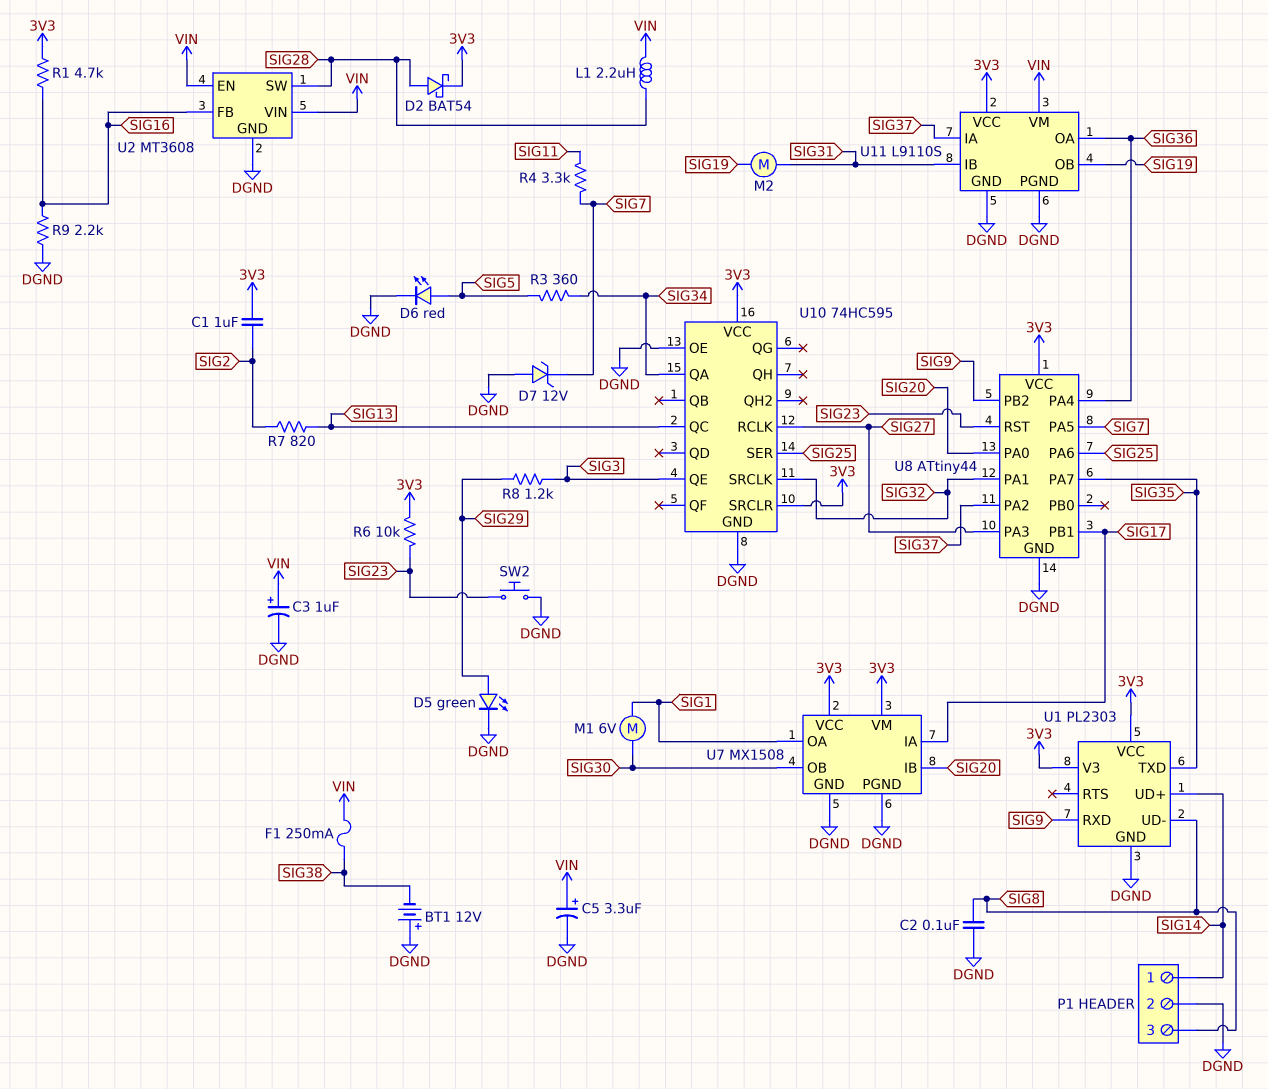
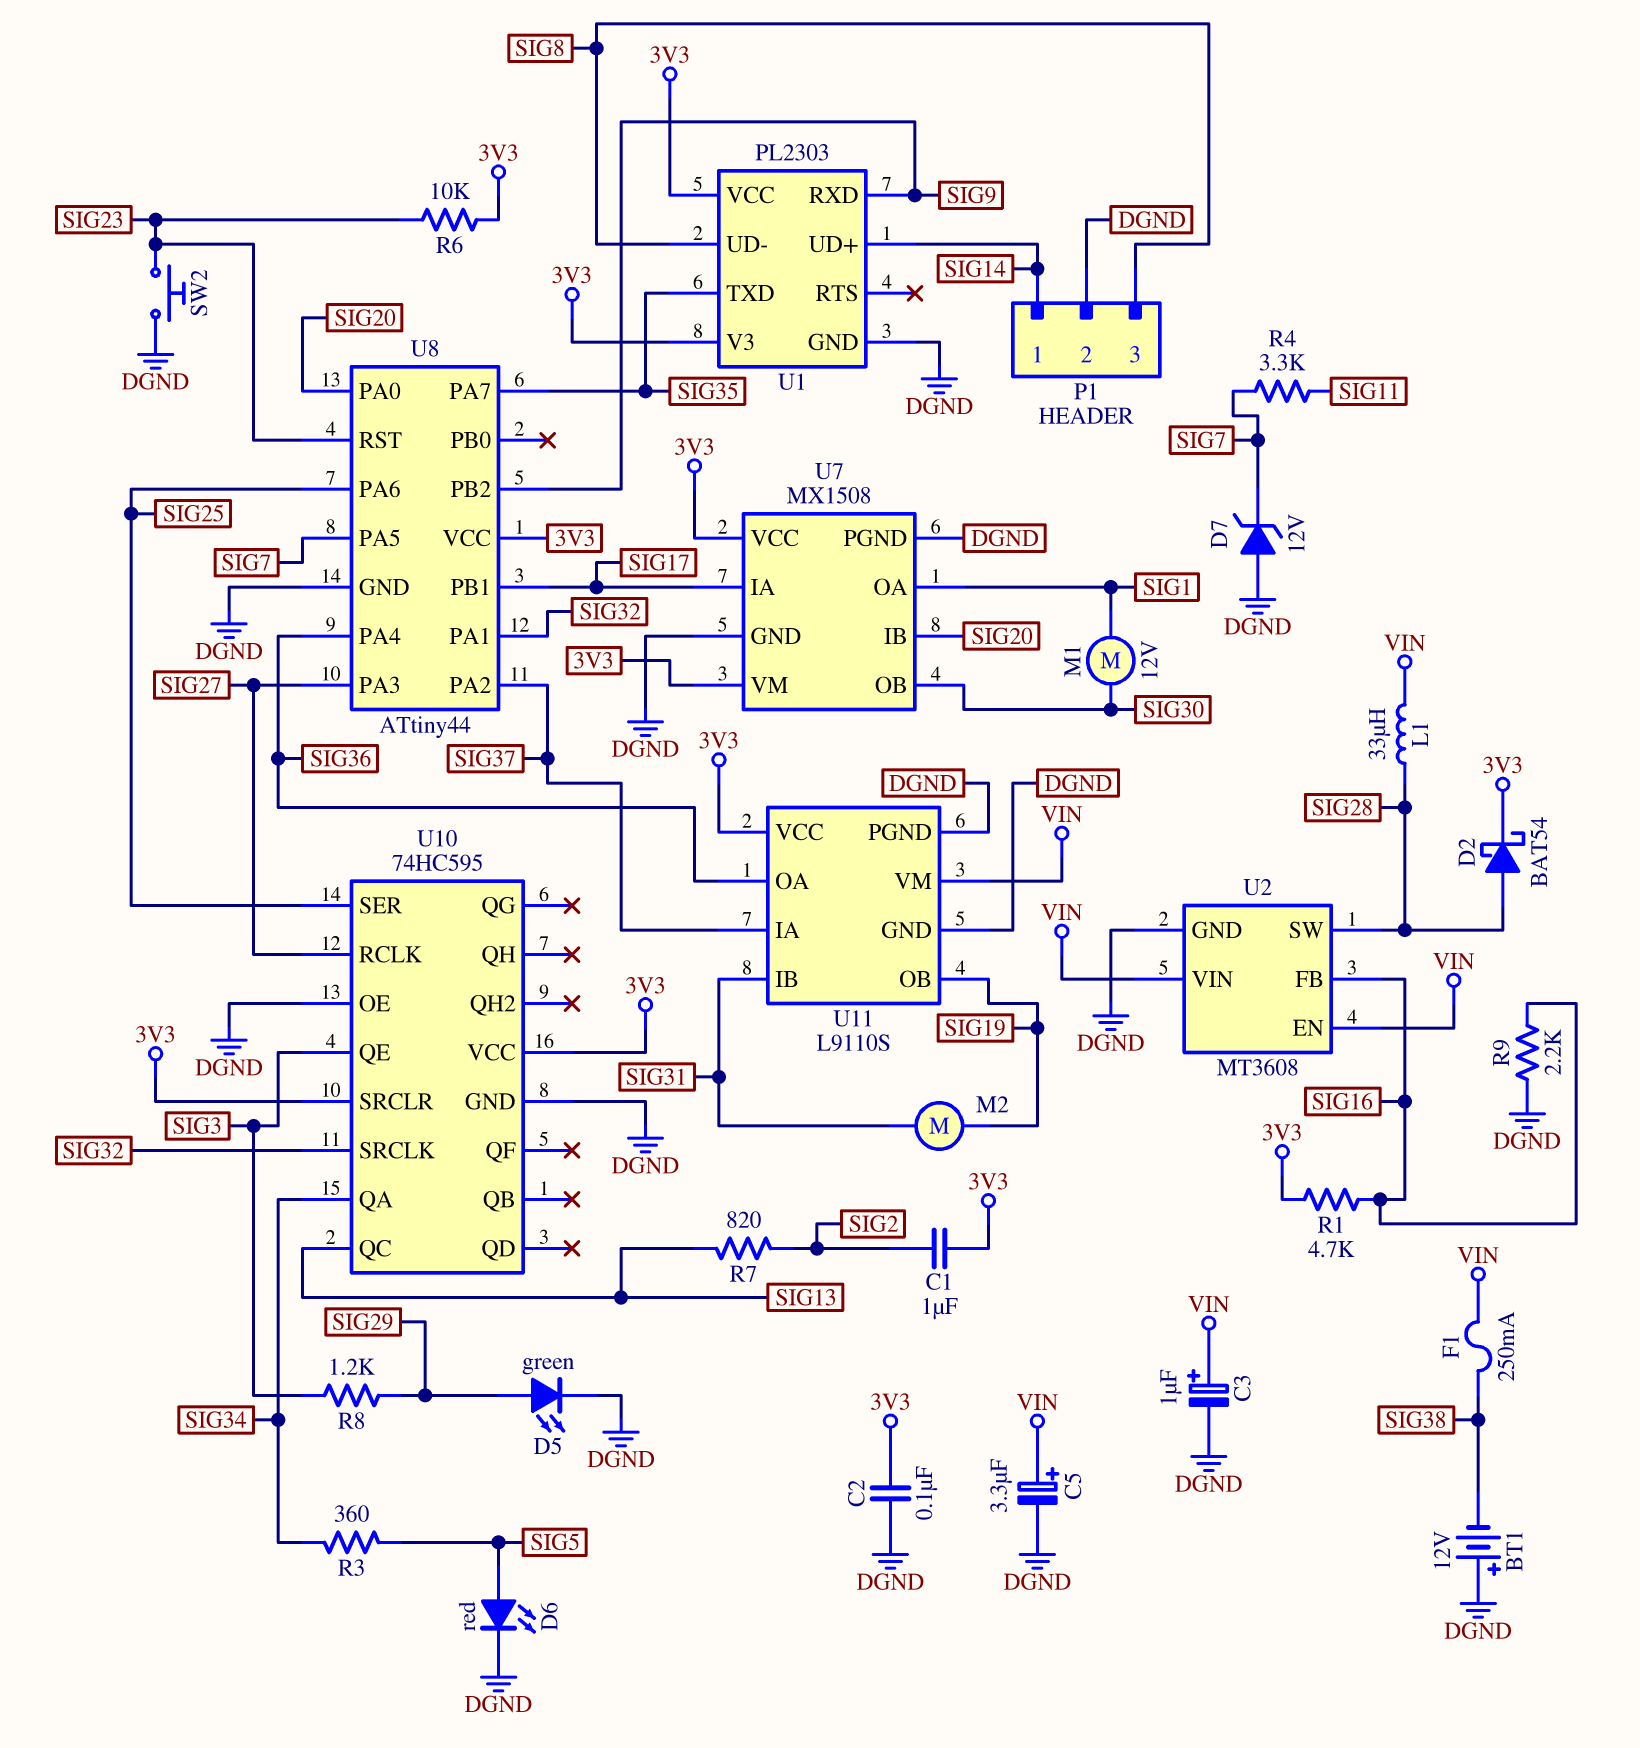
C2: 100nF (DGND, SIG8) -> 100nF (3V3, DGND)
L1: 2.2uH (SIG28, VIN) -> 33uH (SIG28, VIN)
M1: motor 6V (SIG1, SIG30) -> motor 12V (SIG1, SIG30)

